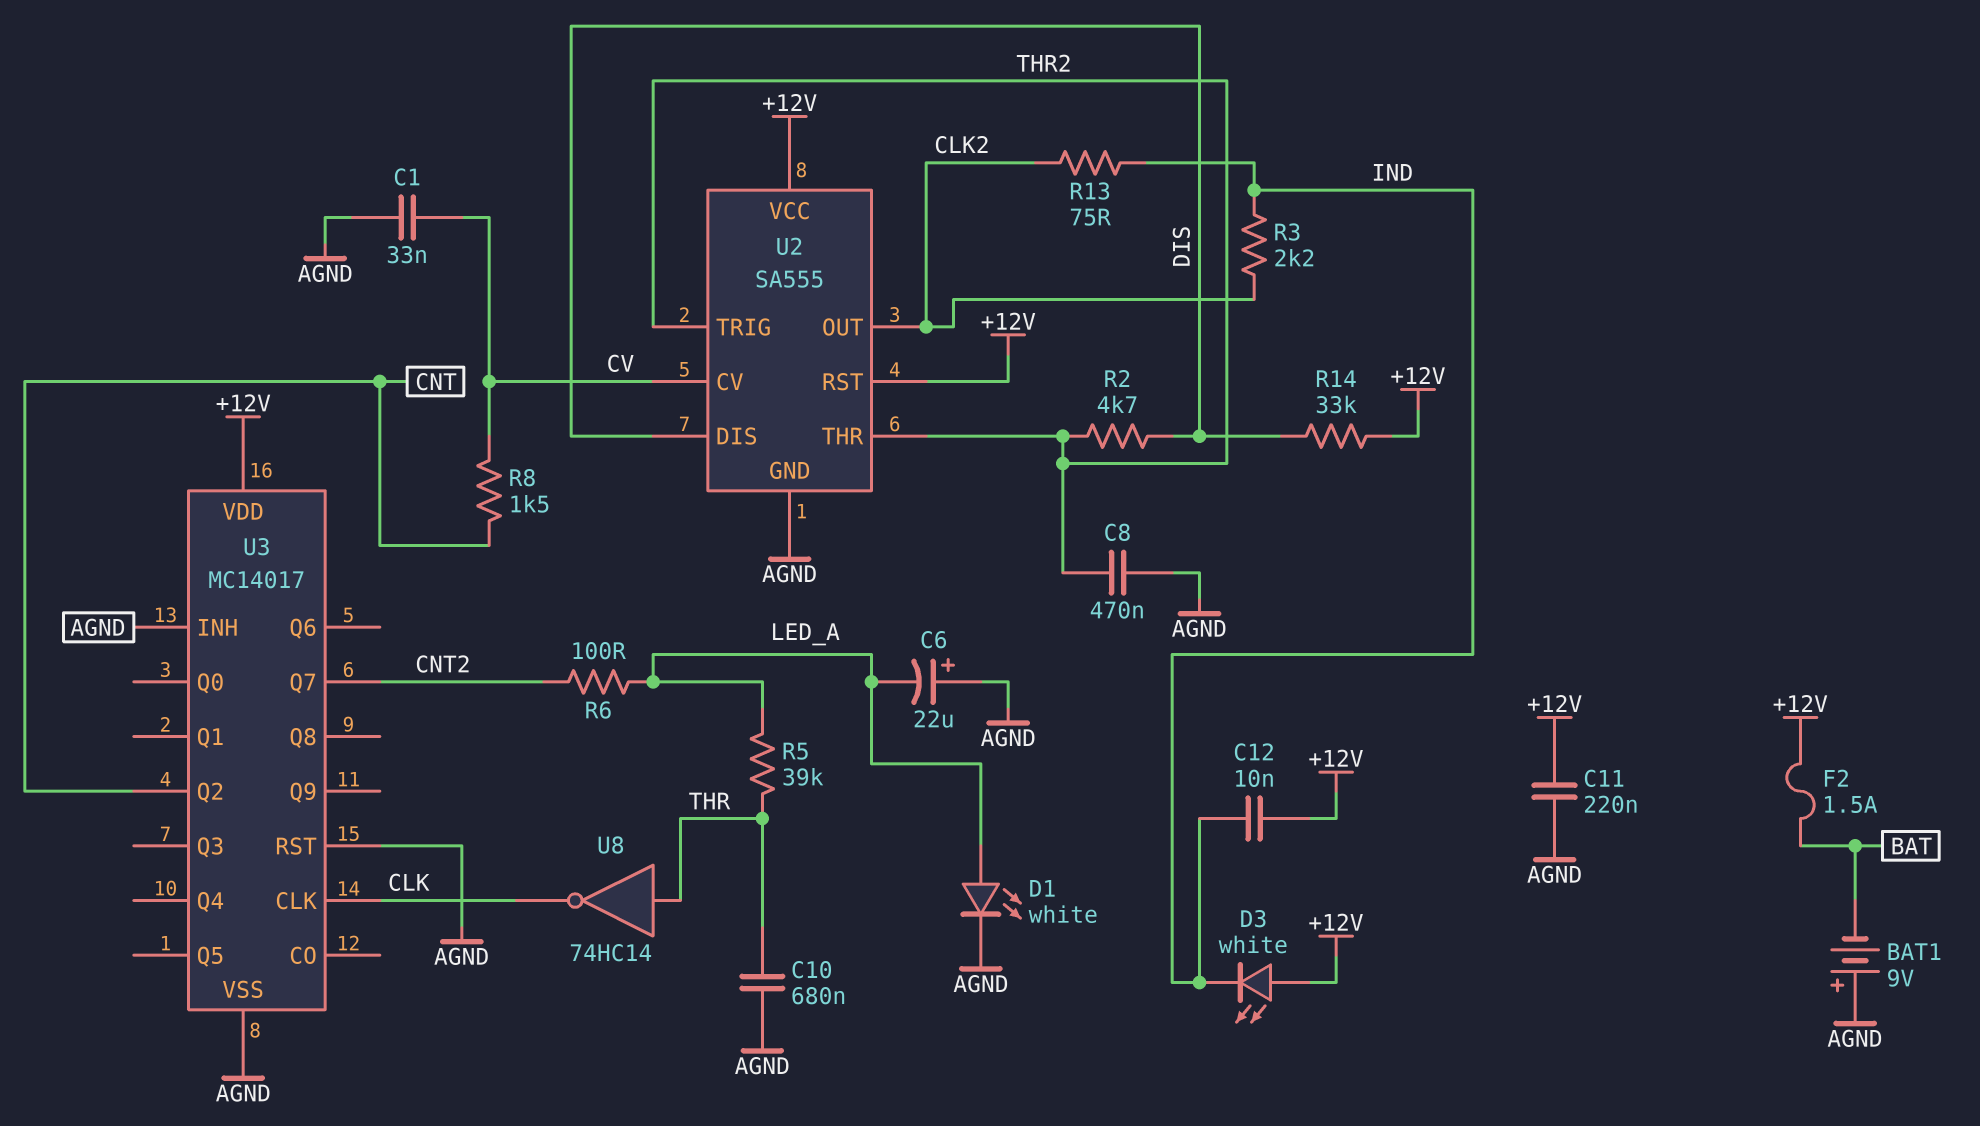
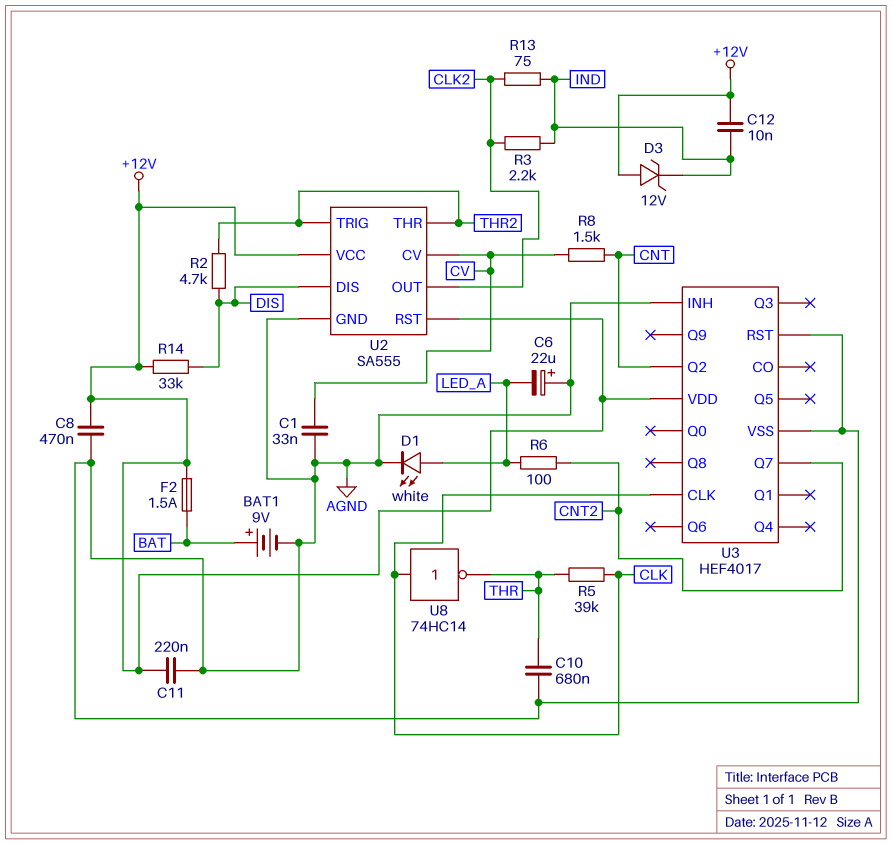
BAT1: 9V (plus AGND, minus BAT) -> 9V (plus BAT, minus AGND)
C8: 470nF (AGND, THR2) -> 470nF (+12V, AGND)
D3: LED white (A +12V, K IND) -> zener 12V (A +12V, K IND)
R5: 39k (LED_A, THR) -> 39k (CLK, THR)
U3: MC14017 -> HEF4017
U8: NOT 74HC14 (in THR, out CLK) -> NOT 74HC14 (in CLK, out THR)

